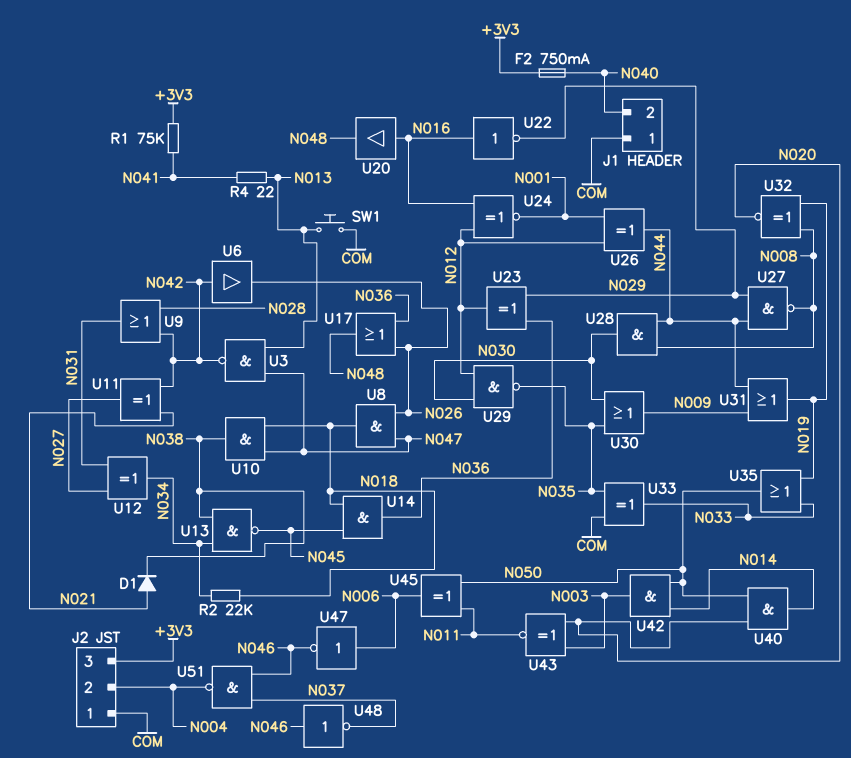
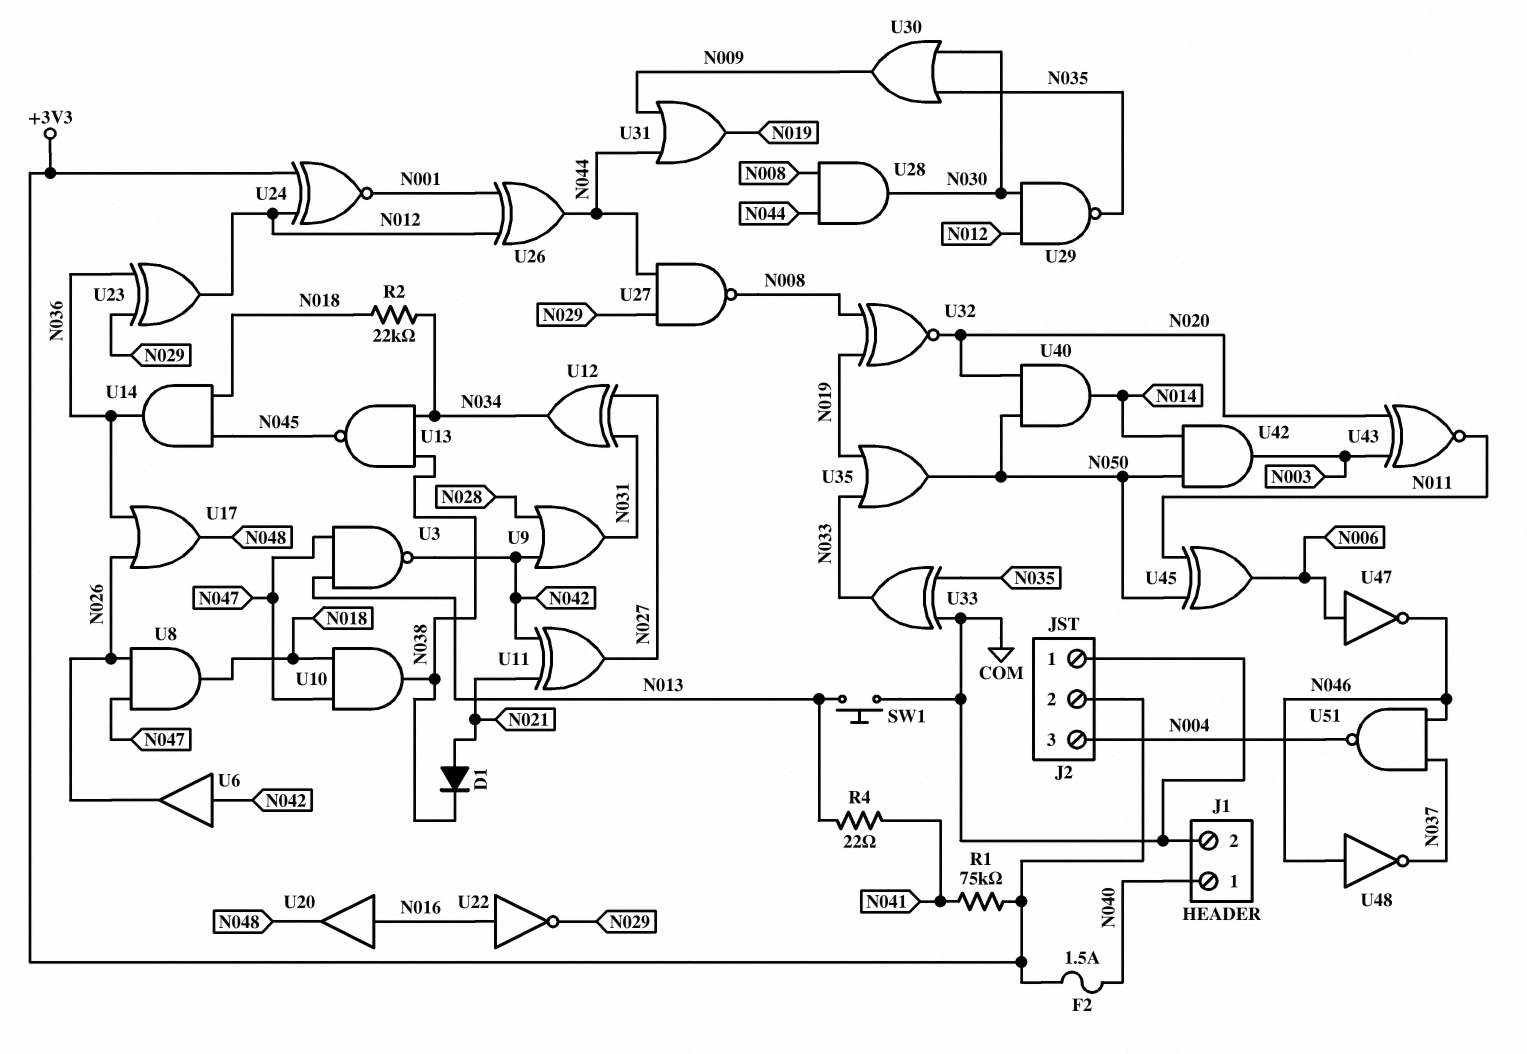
F2: 750mA (+3V3, N040) -> 1.5A (+3V3, N040)
J1 pin 1: COM -> N040
J1 pin 2: N040 -> COM
J2 pin 2: N004 -> +3V3
J2 pin 3: +3V3 -> N004
U24: XNOR (in N012, in N016, out N001) -> XNOR (in +3V3, in N012, out N001)

